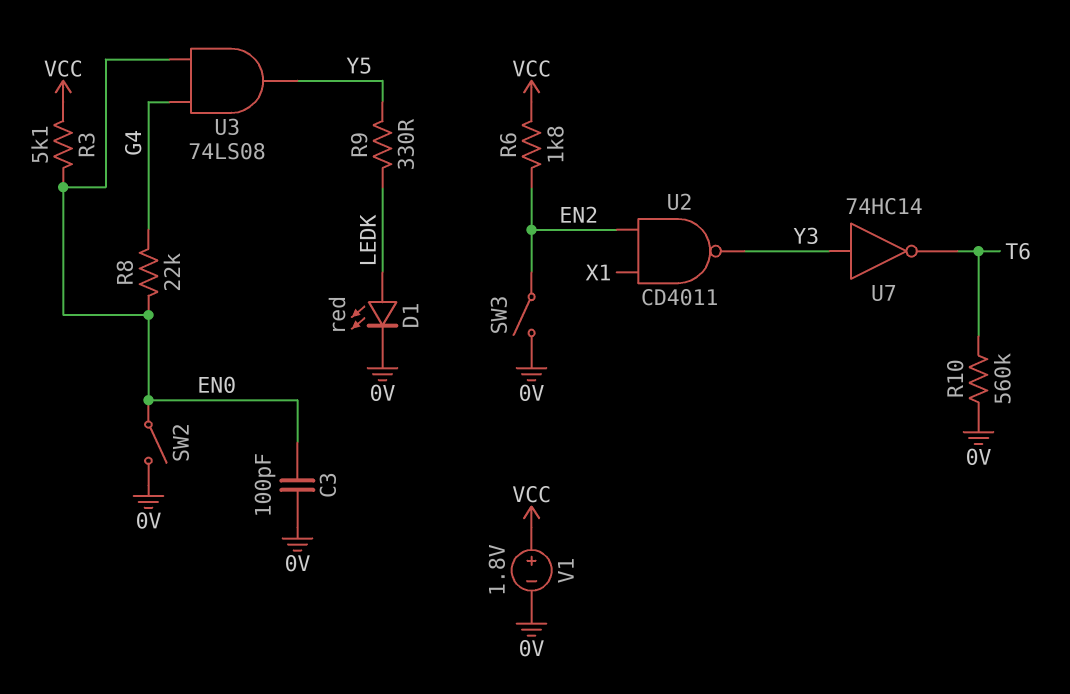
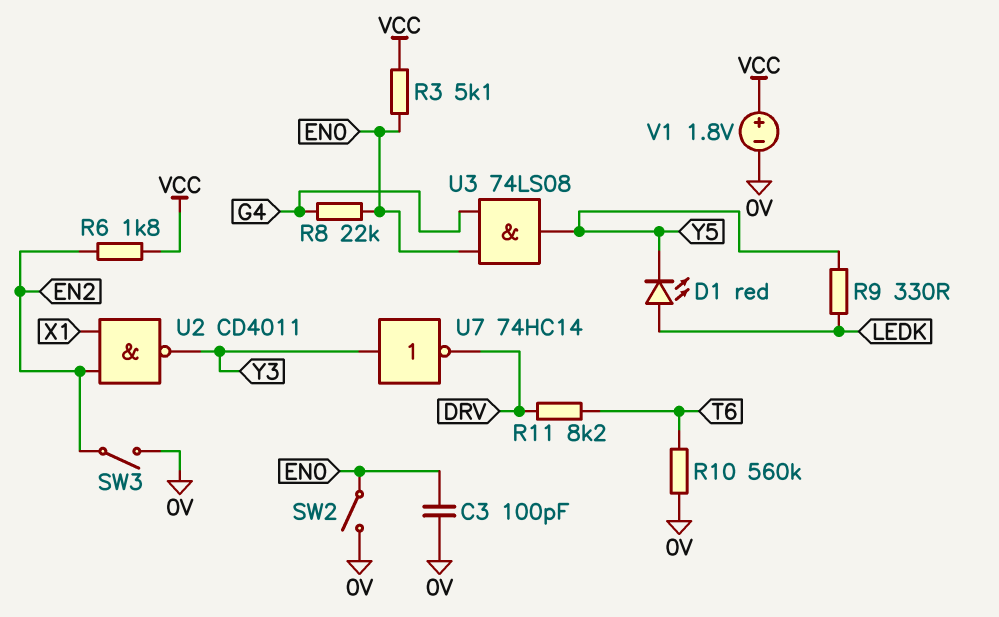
D1: LED red (A LEDK, K 0V) -> LED red (A LEDK, K Y5)
R11: none -> 8.2k (DRV, T6)
U7: NOT 74HC14 (in Y3, out T6) -> NOT 74HC14 (in Y3, out DRV)

